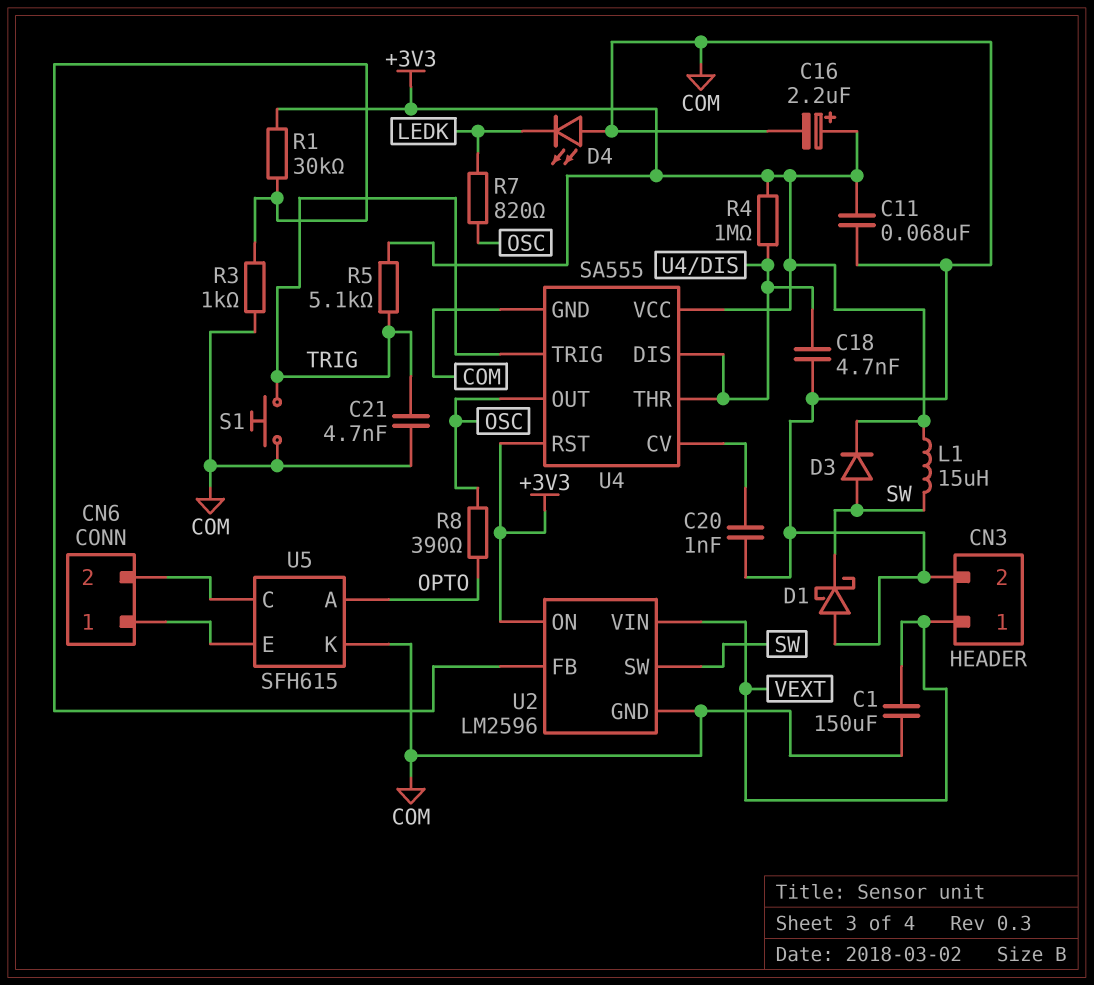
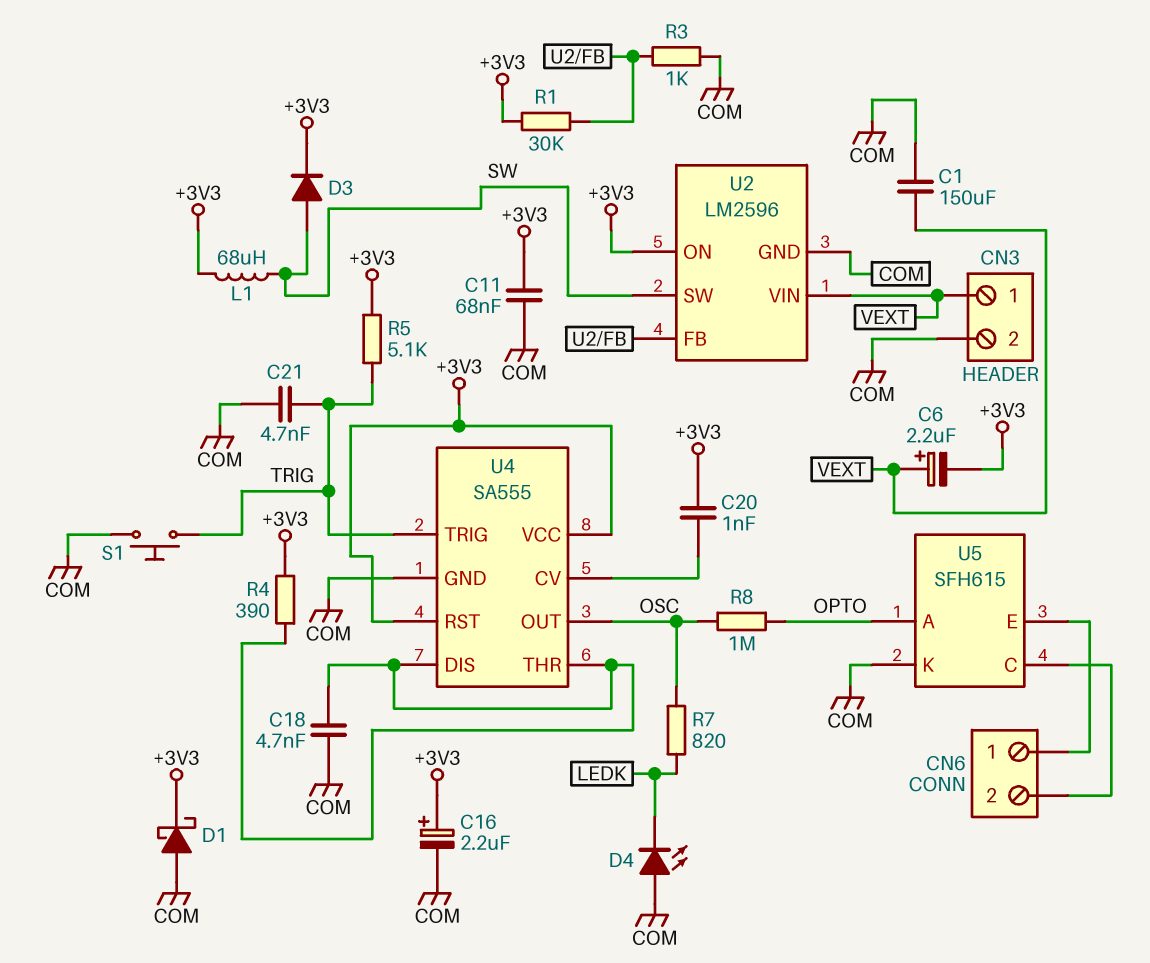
C6: none -> 2.2uF (plus VEXT, minus +3V3)
C20: 1nF (COM, U4/CV) -> 1nF (+3V3, U4/CV)
D1: schottky (A COM, K SW) -> schottky (A COM, K +3V3)
L1: 15uH (+3V3, SW) -> 68uH (+3V3, SW)
R4: 1M (+3V3, U4/DIS) -> 390 (+3V3, U4/DIS)
R8: 390 (OPTO, OSC) -> 1M (OPTO, OSC)

